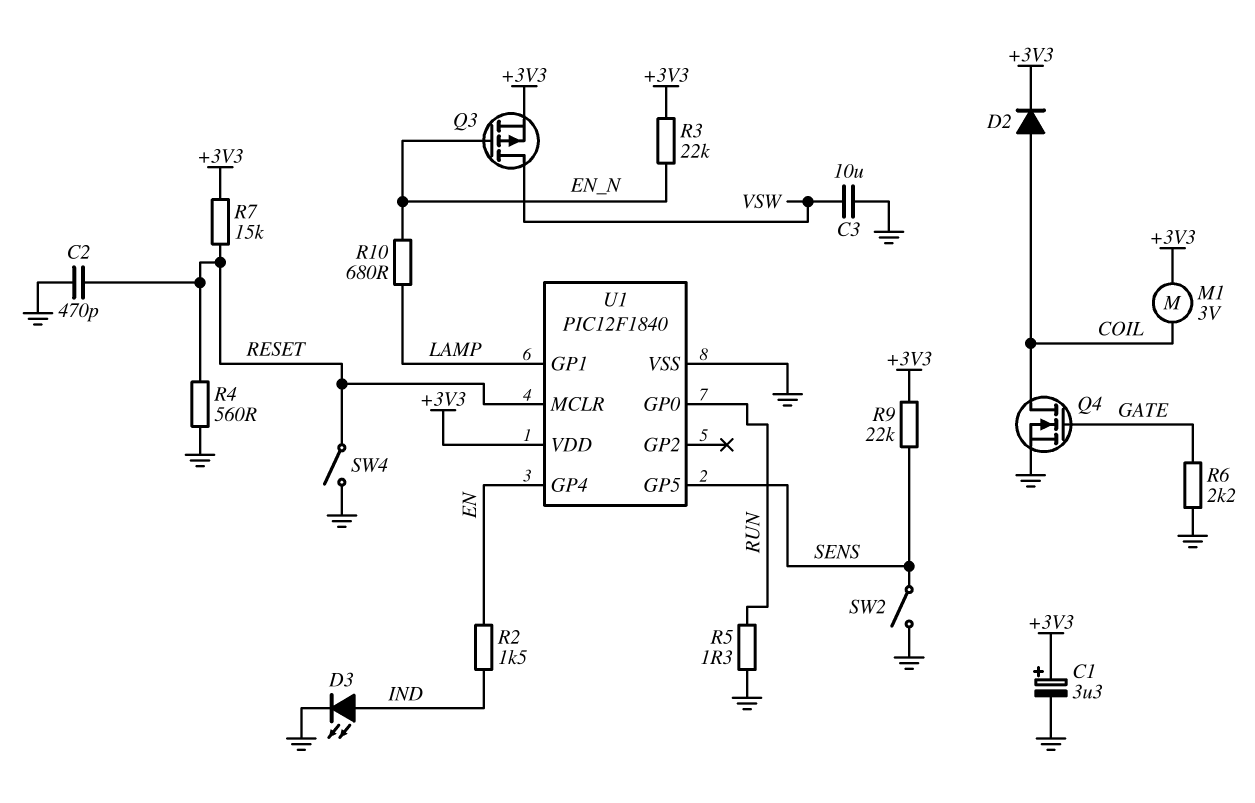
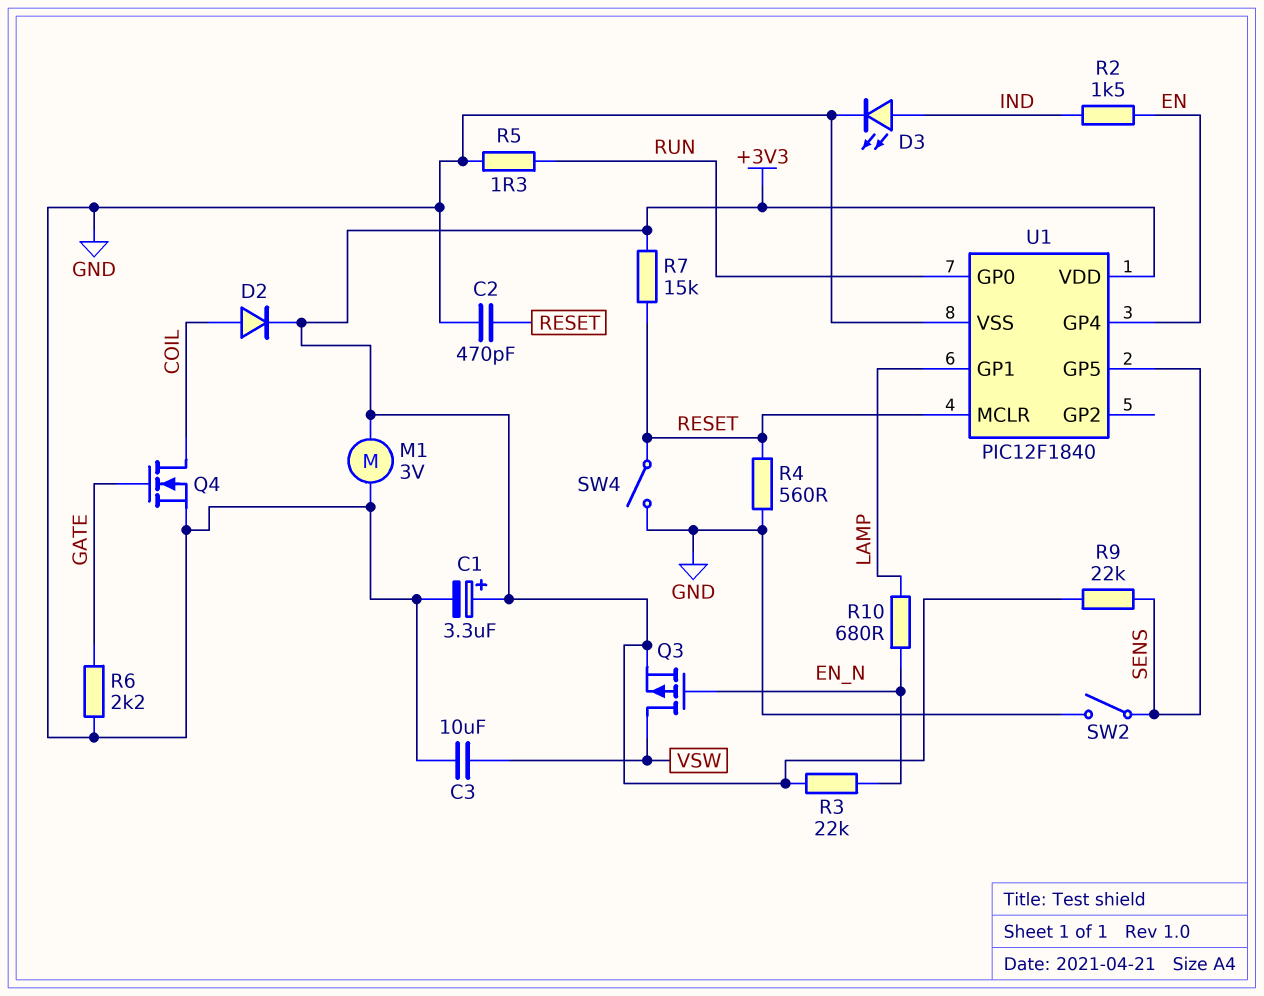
M1: motor 3V (+3V3, COIL) -> motor 3V (+3V3, GND)

